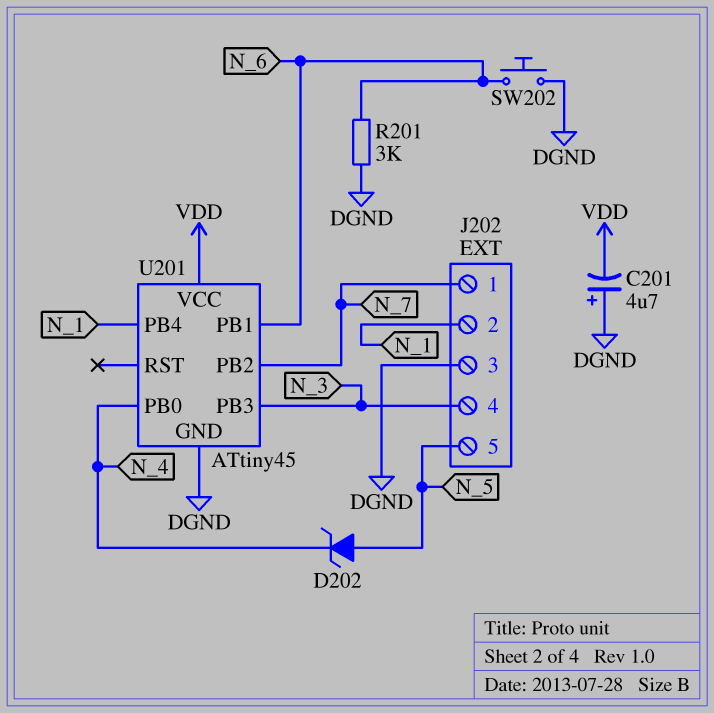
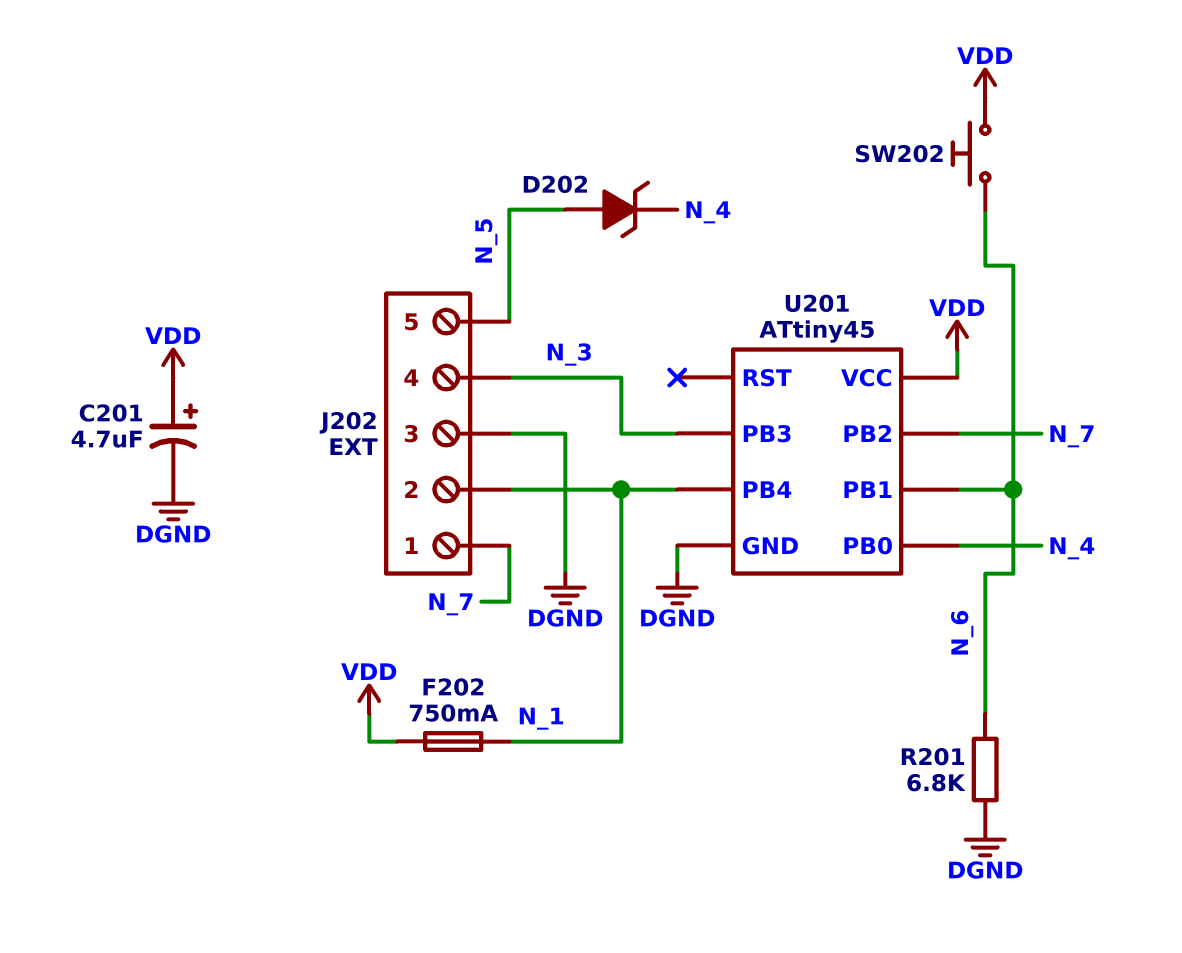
C201: 4.7uF (plus DGND, minus VDD) -> 4.7uF (plus VDD, minus DGND)
F202: none -> 750mA (N_1, VDD)
R201: 3k (DGND, N_6) -> 6.8k (DGND, N_6)
SW202: button (DGND, N_6) -> button (N_6, VDD)

